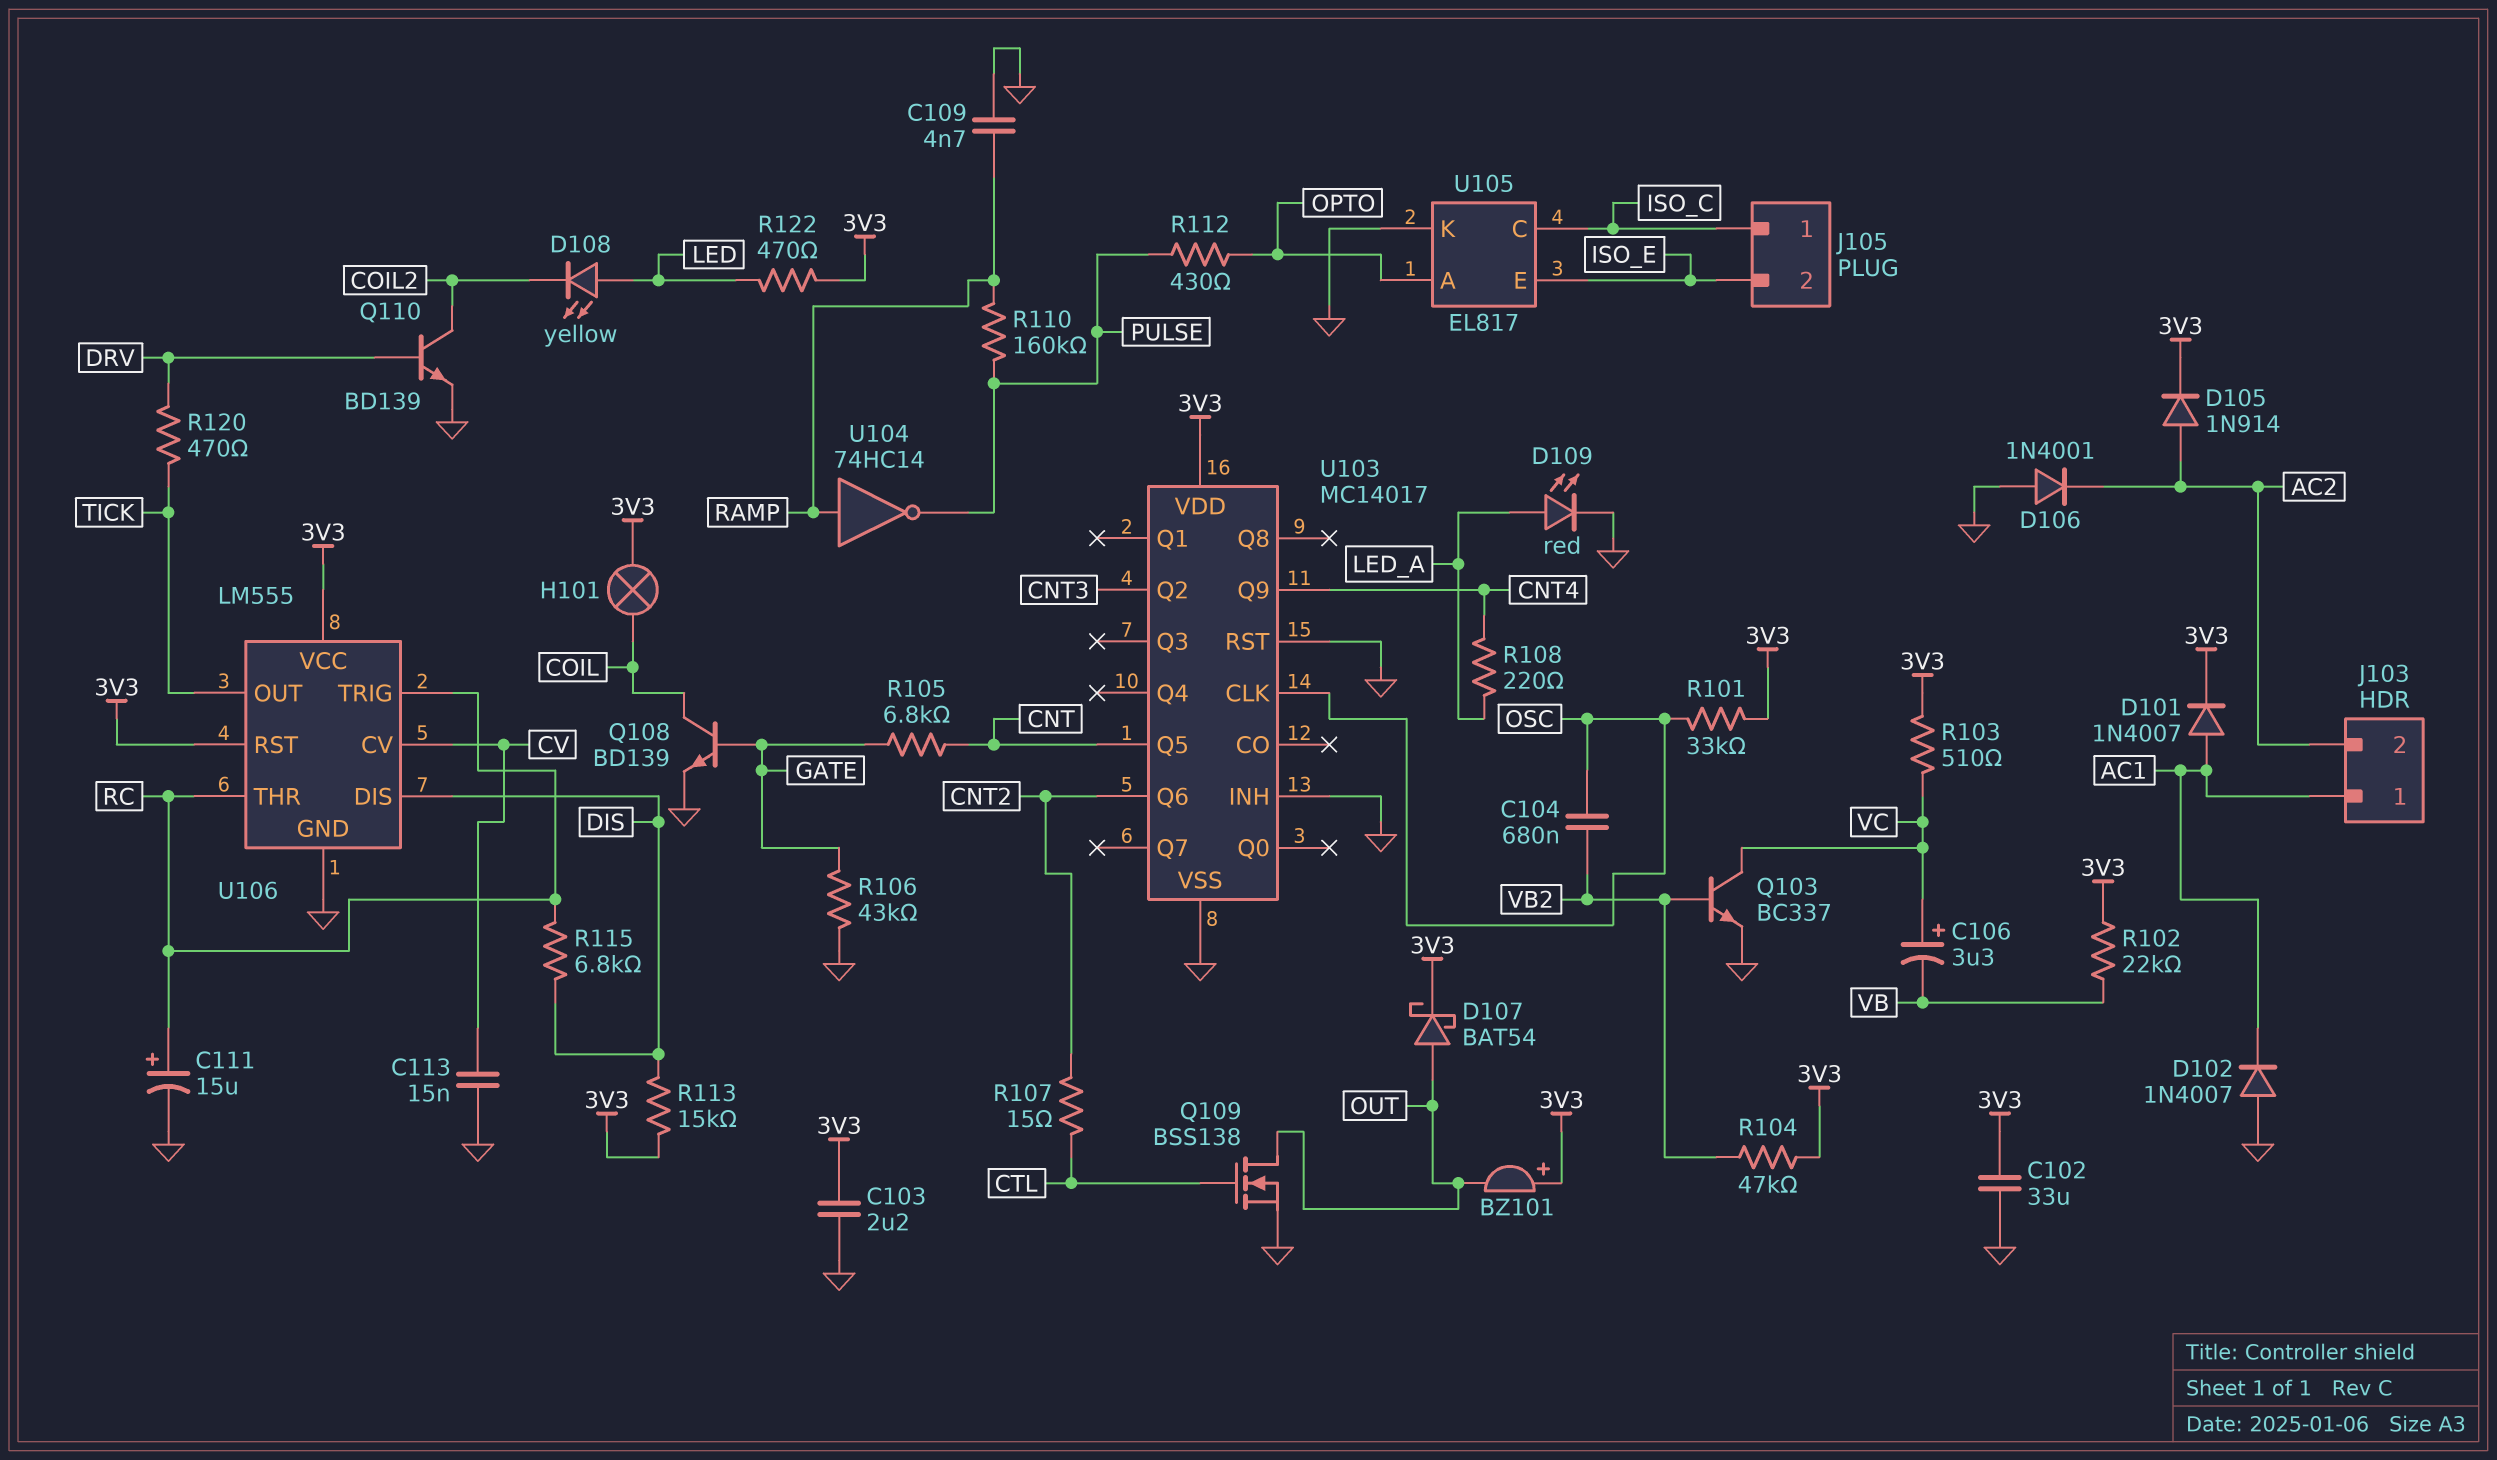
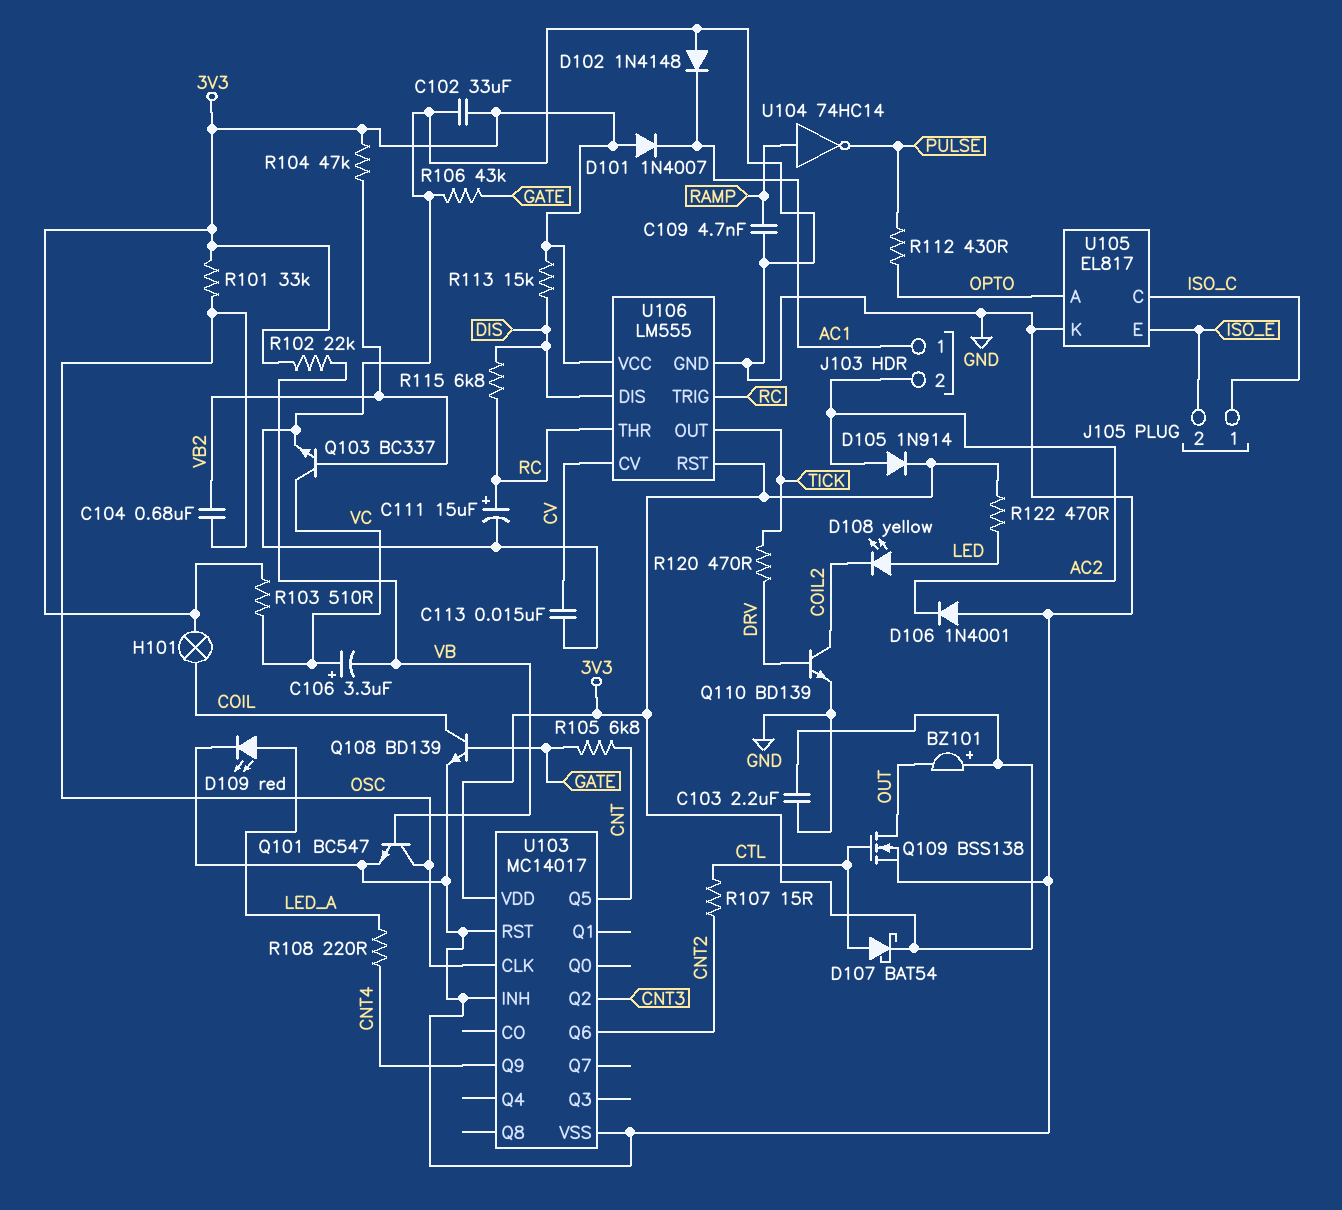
D101: diode 1N4007 (A AC1, K 3V3) -> diode 1N4007 (A 3V3, K AC1)
D102: diode 1N4007 (A GND, K AC1) -> diode 1N4148 (A GND, K AC1)
D107: schottky BAT54 (A OUT, K 3V3) -> schottky BAT54 (A CTL, K 3V3)
Q101: none -> NPN BC547 (B VB, C OSC, E GND)
R110: 160k (PULSE, RAMP) -> none

